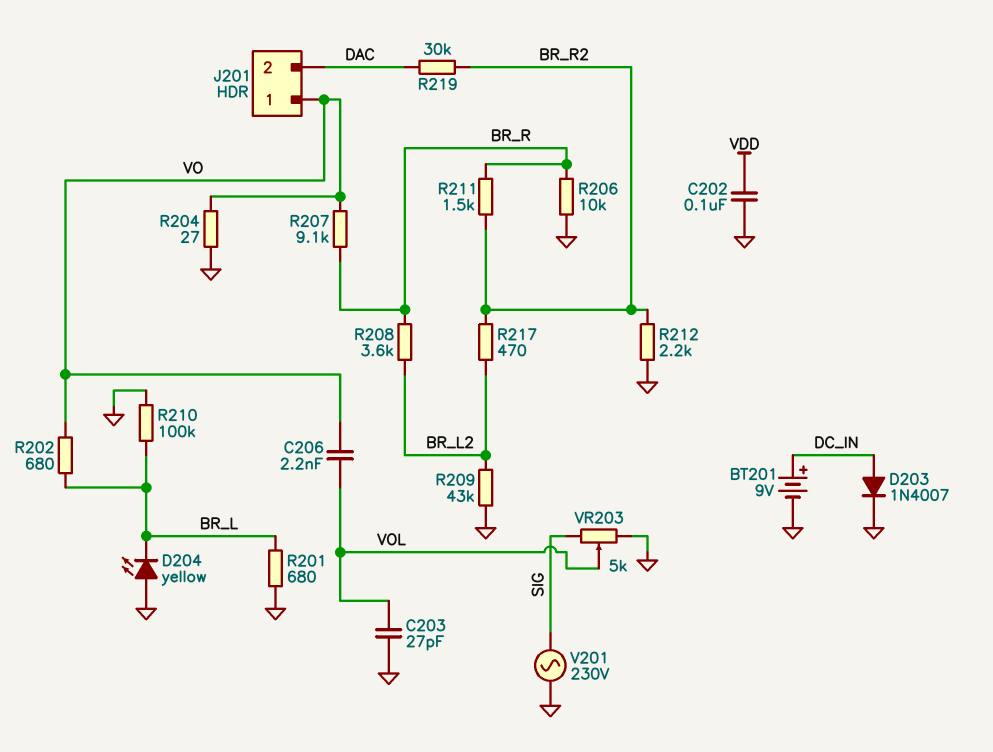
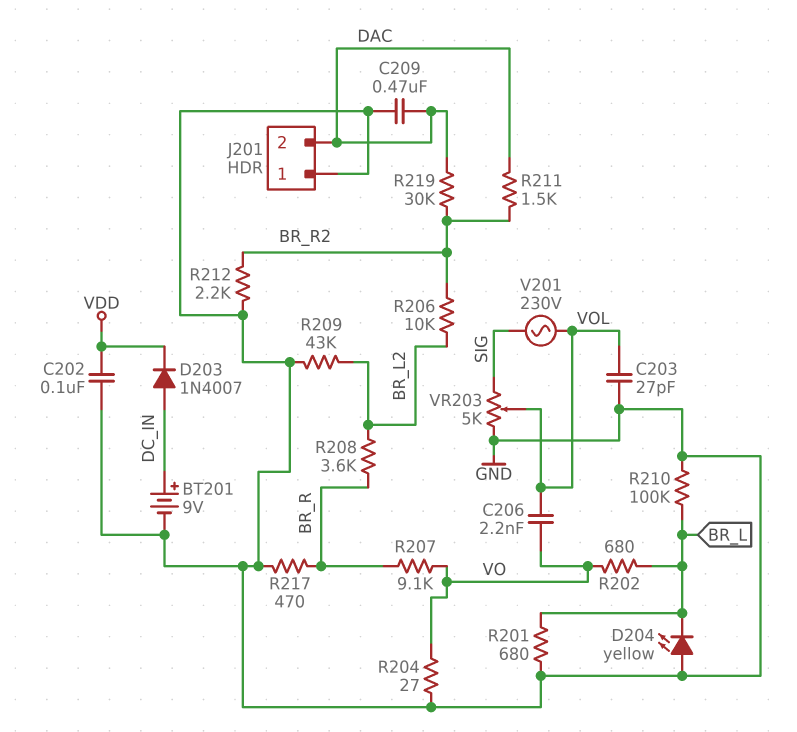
C209: none -> 470nF (DAC, GND)
D203: diode 1N4007 (A DC_IN, K GND) -> diode 1N4007 (A DC_IN, K VDD)
J201 pin 1: VO -> GND
R206: 10k (BR_R, GND) -> 10k (BR_L2, BR_R2)
R211: 1.5k (BR_R, BR_R2) -> 1.5k (BR_R2, DAC)
R217: 470 (BR_L2, BR_R2) -> 470 (BR_R, GND)
V201: AC 230V (GND, SIG) -> AC 230V (SIG, VOL)

